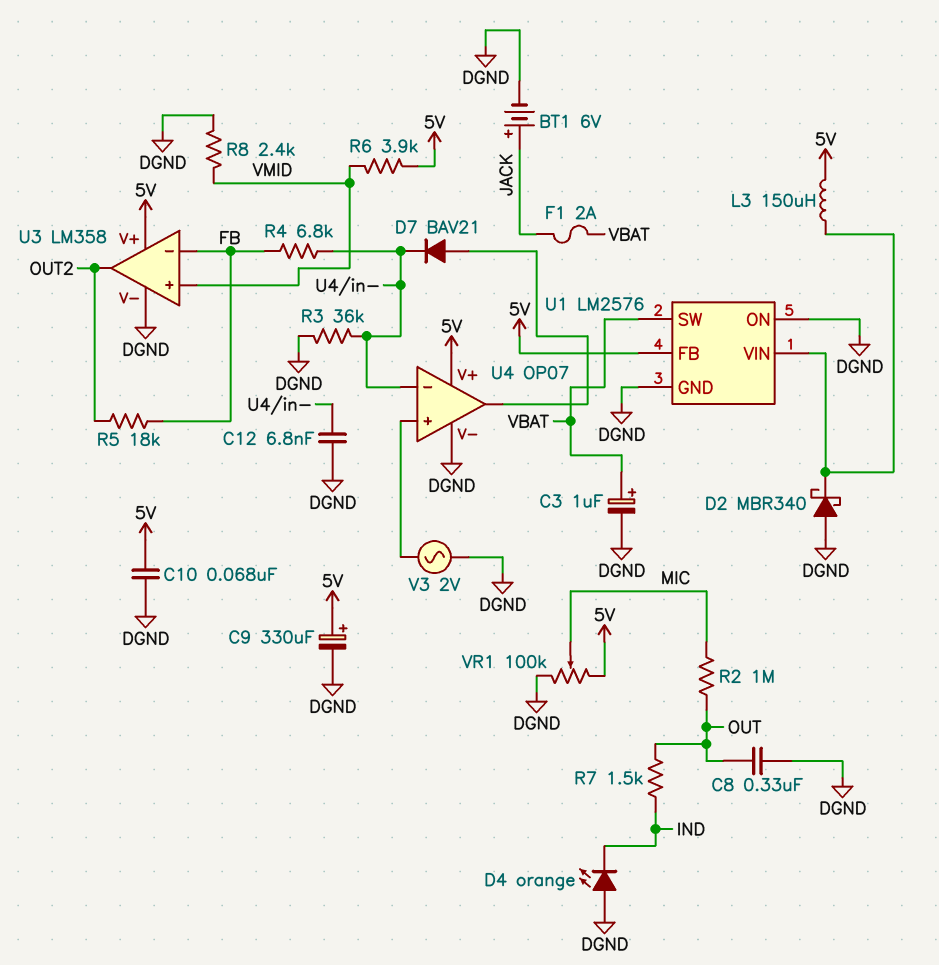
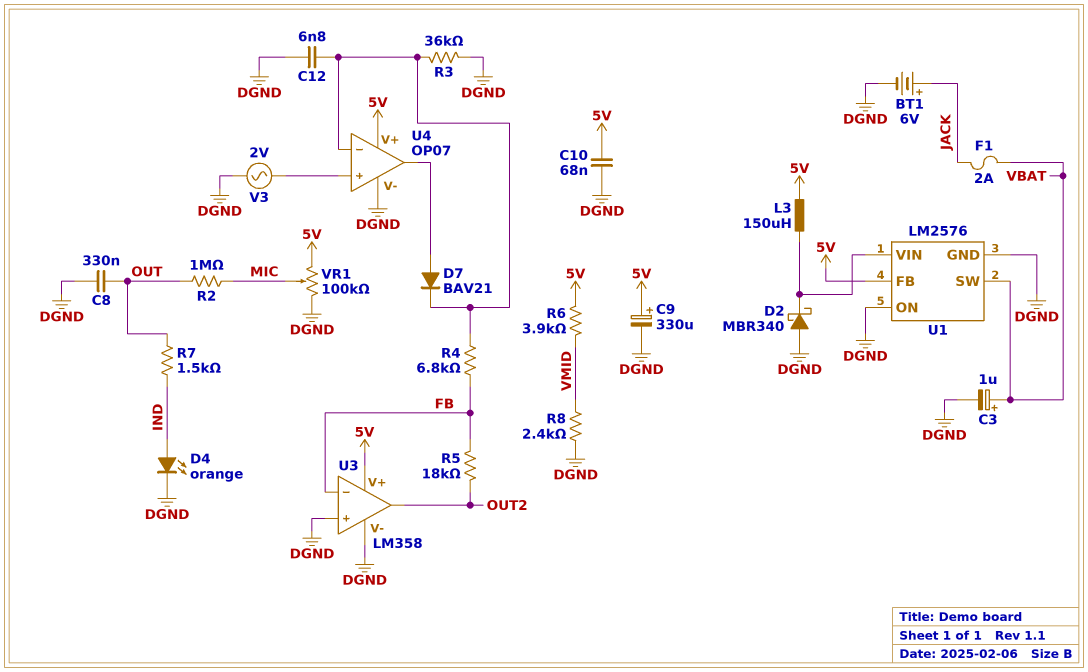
D4: LED orange (A DGND, K IND) -> LED orange (A IND, K DGND)
U3 pin in+: VMID -> DGND

